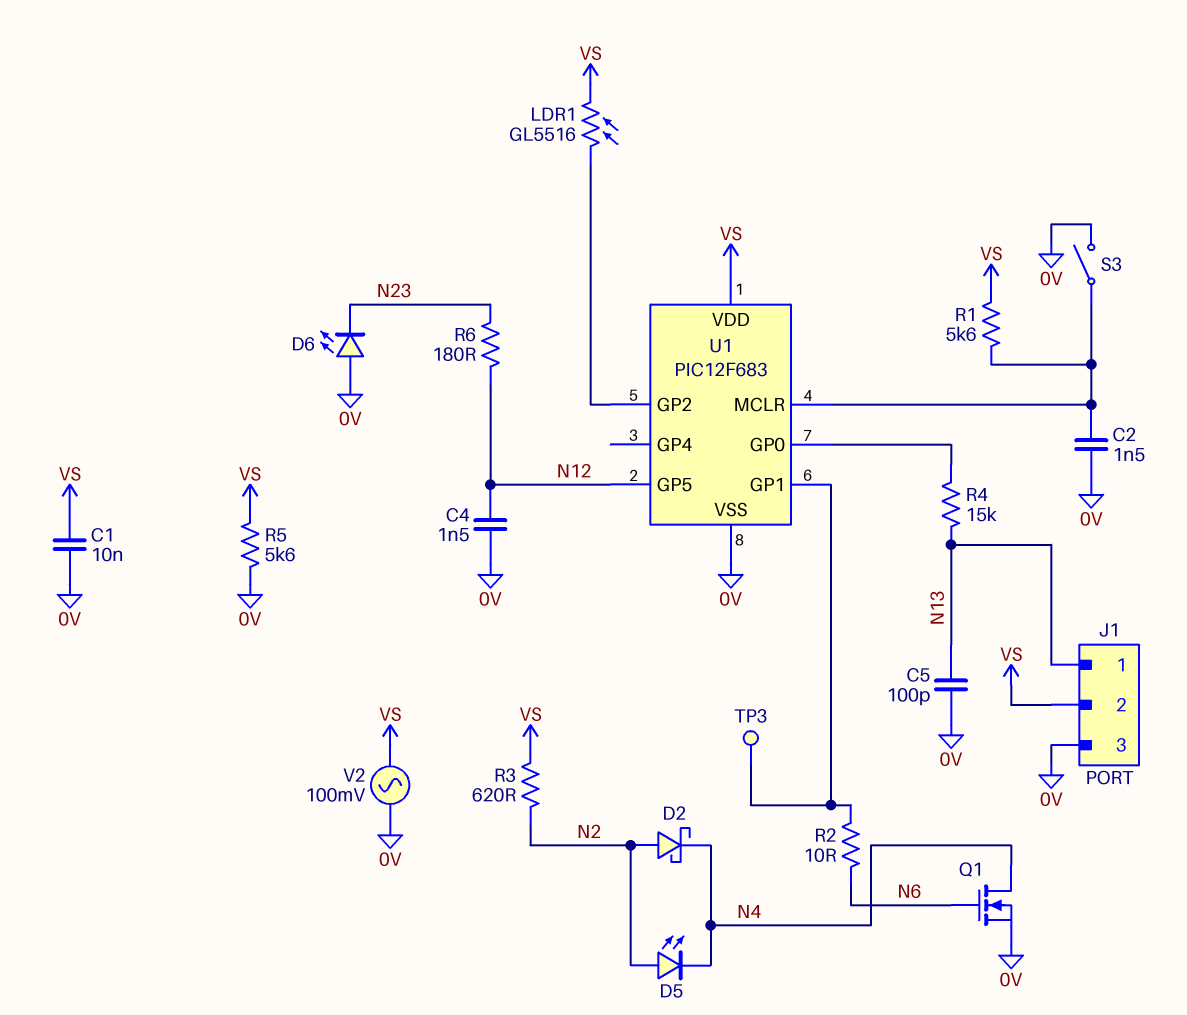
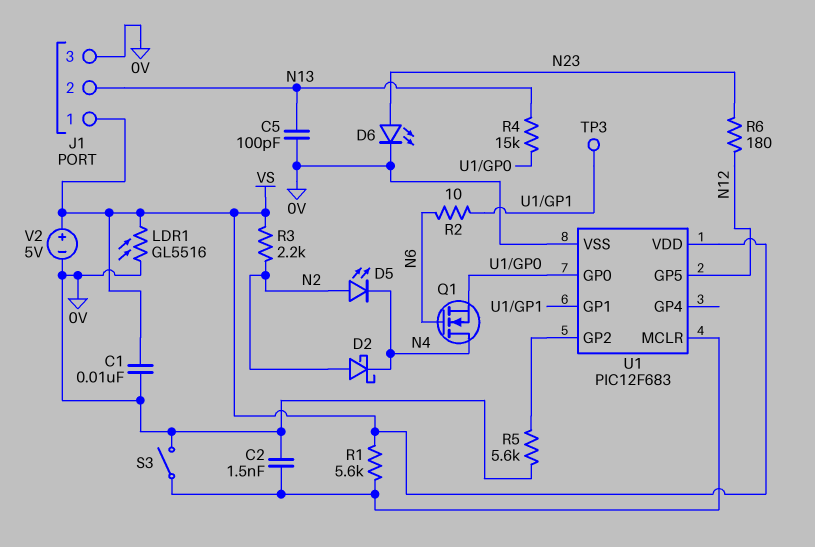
C4: 1.5nF (0V, N12) -> none
D6: LED (A 0V, K N23) -> LED (A N23, K 0V)
J1 pin 1: N13 -> VS
J1 pin 2: VS -> N13
LDR1: GL5516 (U1/GP2, VS) -> GL5516 (0V, VS)
Q1: NMOS (G N6, D N4, S 0V) -> NMOS (G N6, D N4, S U1/GP0)
R3: 620 (N2, VS) -> 2.2k (N2, VS)
R5: 5.6k (0V, VS) -> 5.6k (0V, U1/GP2)
V2: AC 100mV (0V, VS) -> 5V (plus VS, minus 0V)

